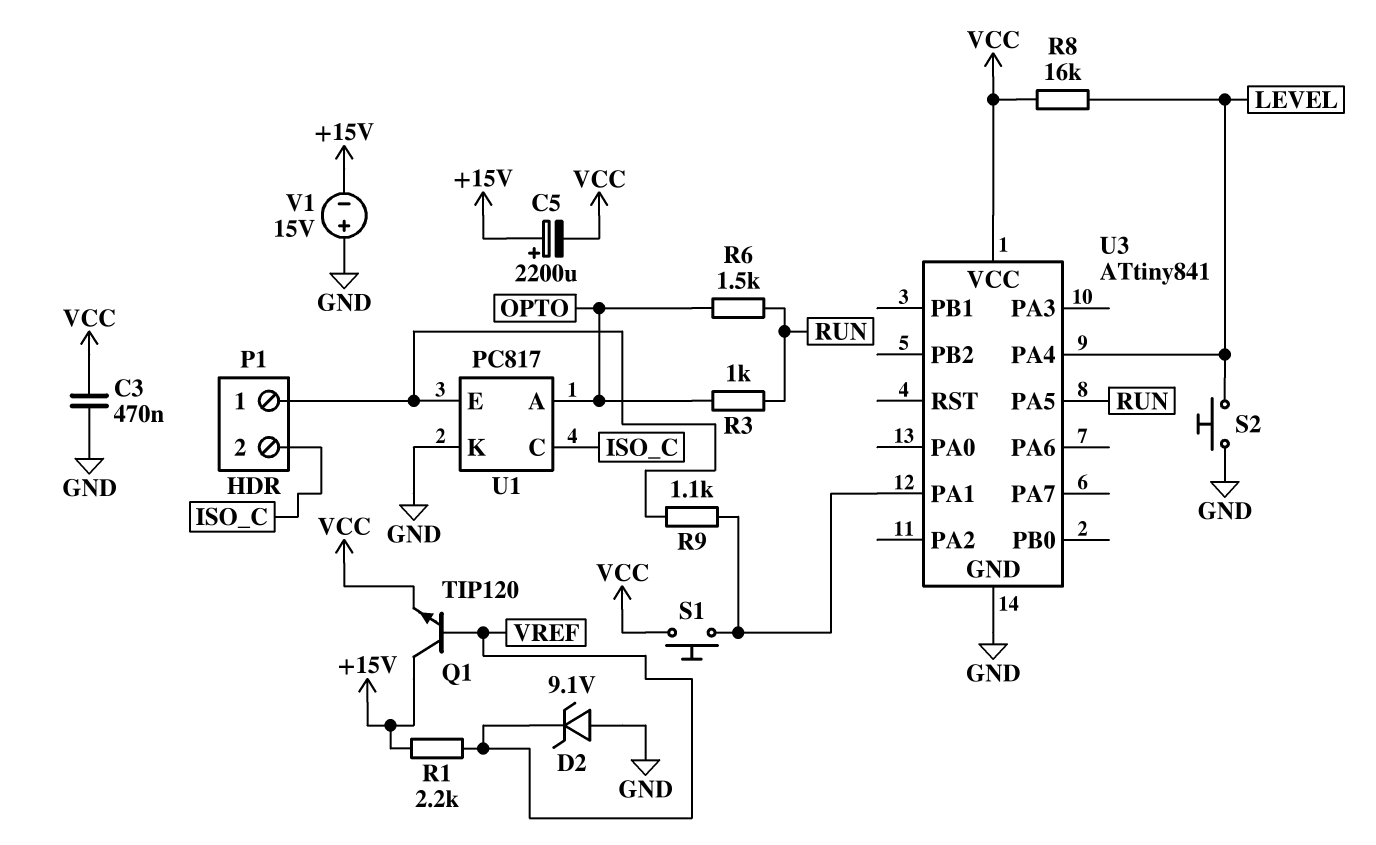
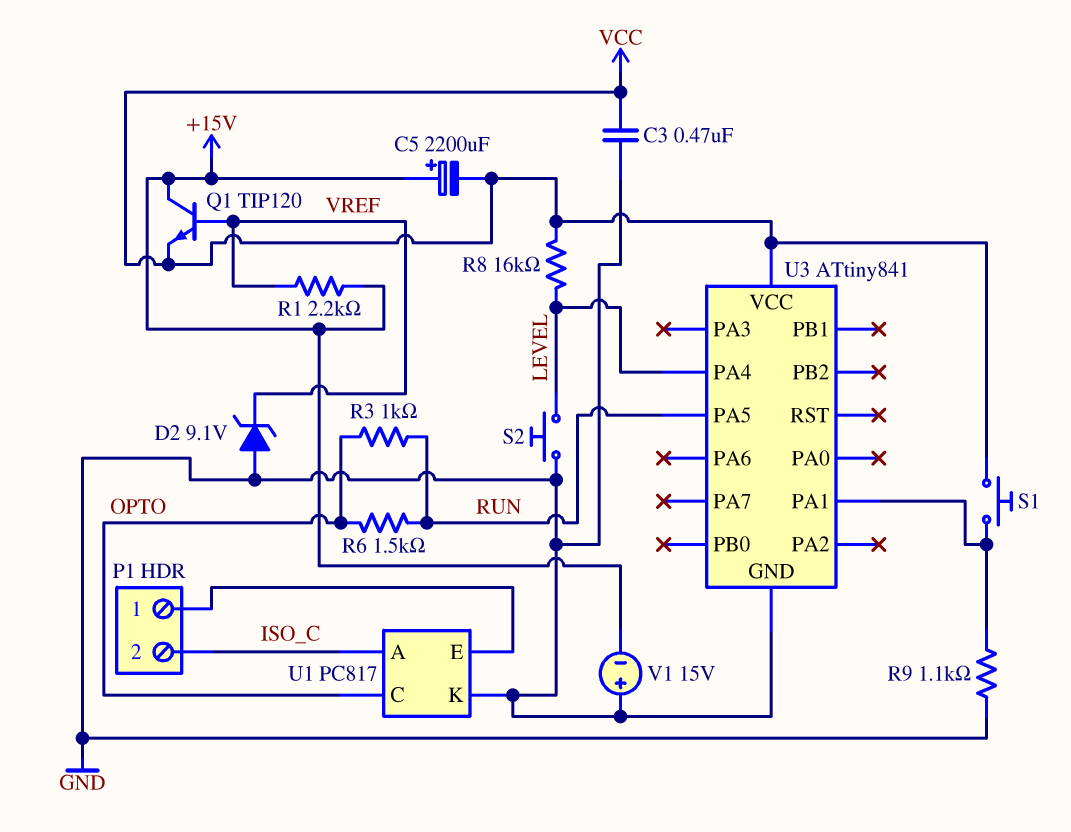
R9: 1.1k (P1/1, U3/PA1) -> 1.1k (GND, U3/PA1)
U1 pin A: OPTO -> ISO_C
U1 pin C: ISO_C -> OPTO

